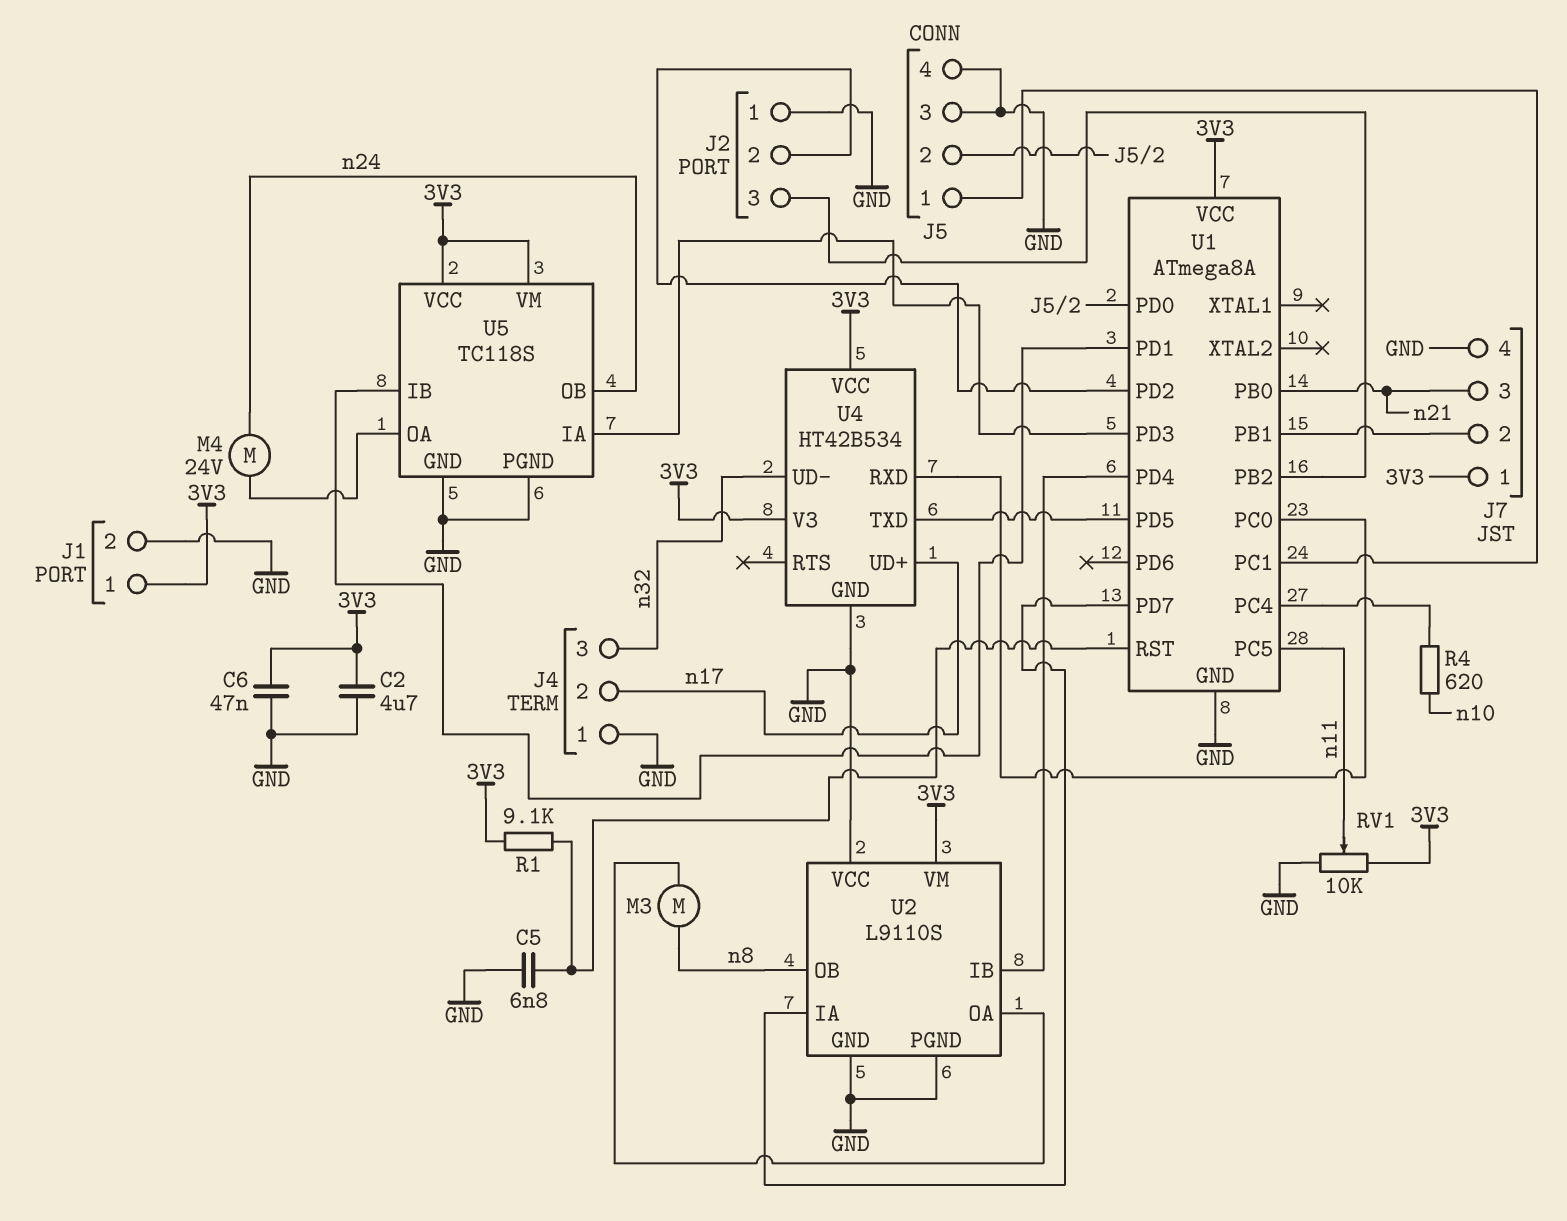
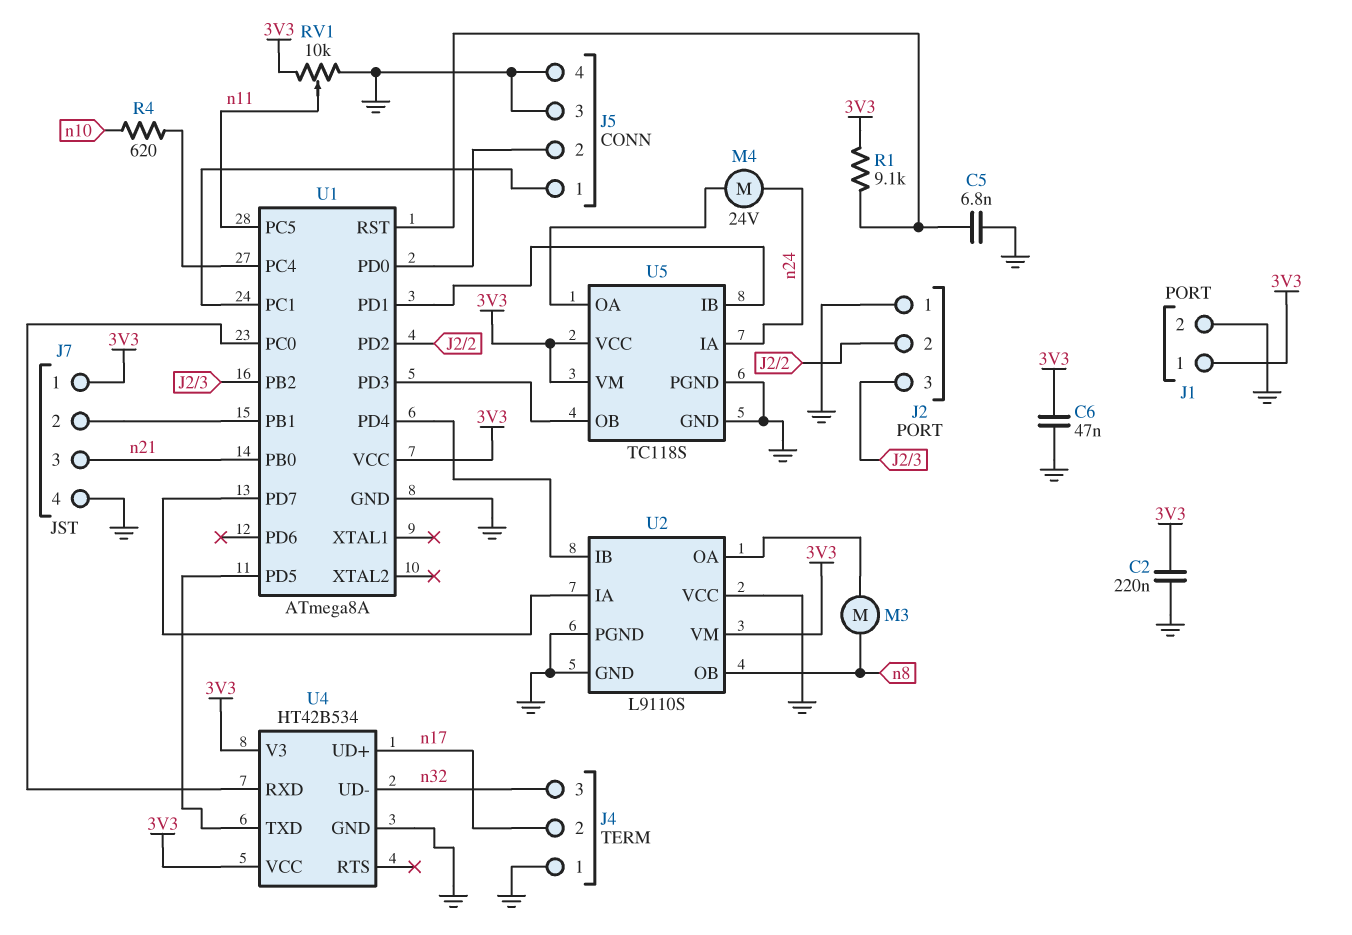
C2: 4.7uF (3V3, GND) -> 220nF (3V3, GND)
U5 pin IA: U1/PD3 -> n24
U5 pin OB: n24 -> U1/PD3

